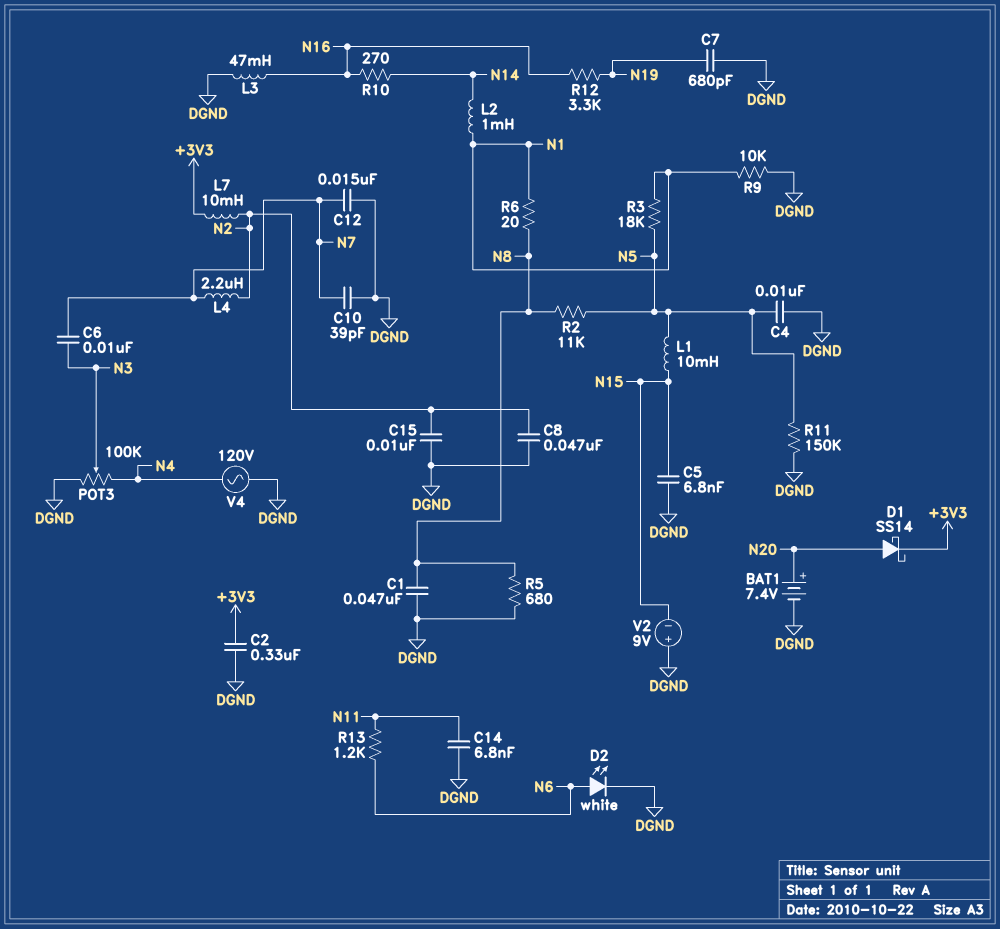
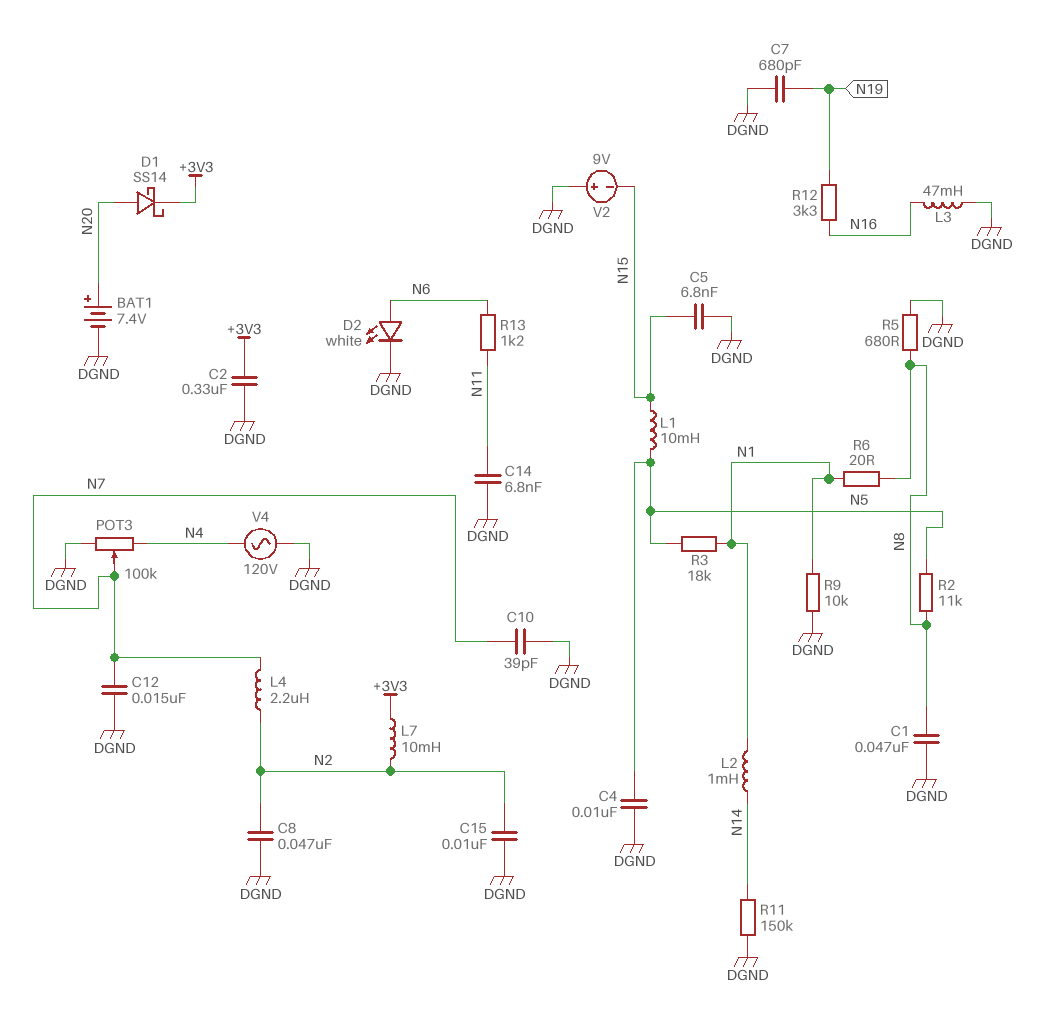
C6: 10nF (N3, N7) -> none
POT3: 100k (DGND, N4, wiper N3) -> 100k (DGND, N4, wiper N7)
R10: 270 (N14, N16) -> none
R11: 150k (DGND, N5) -> 150k (DGND, N14)

